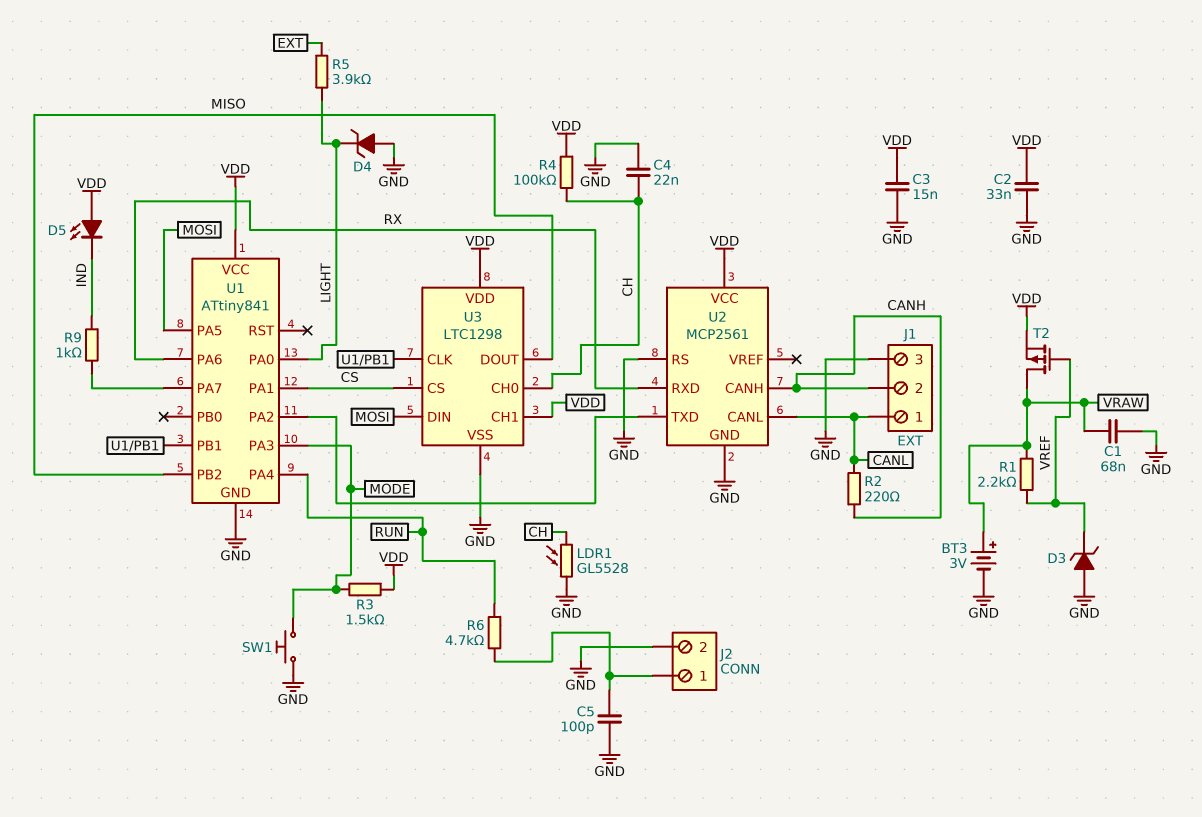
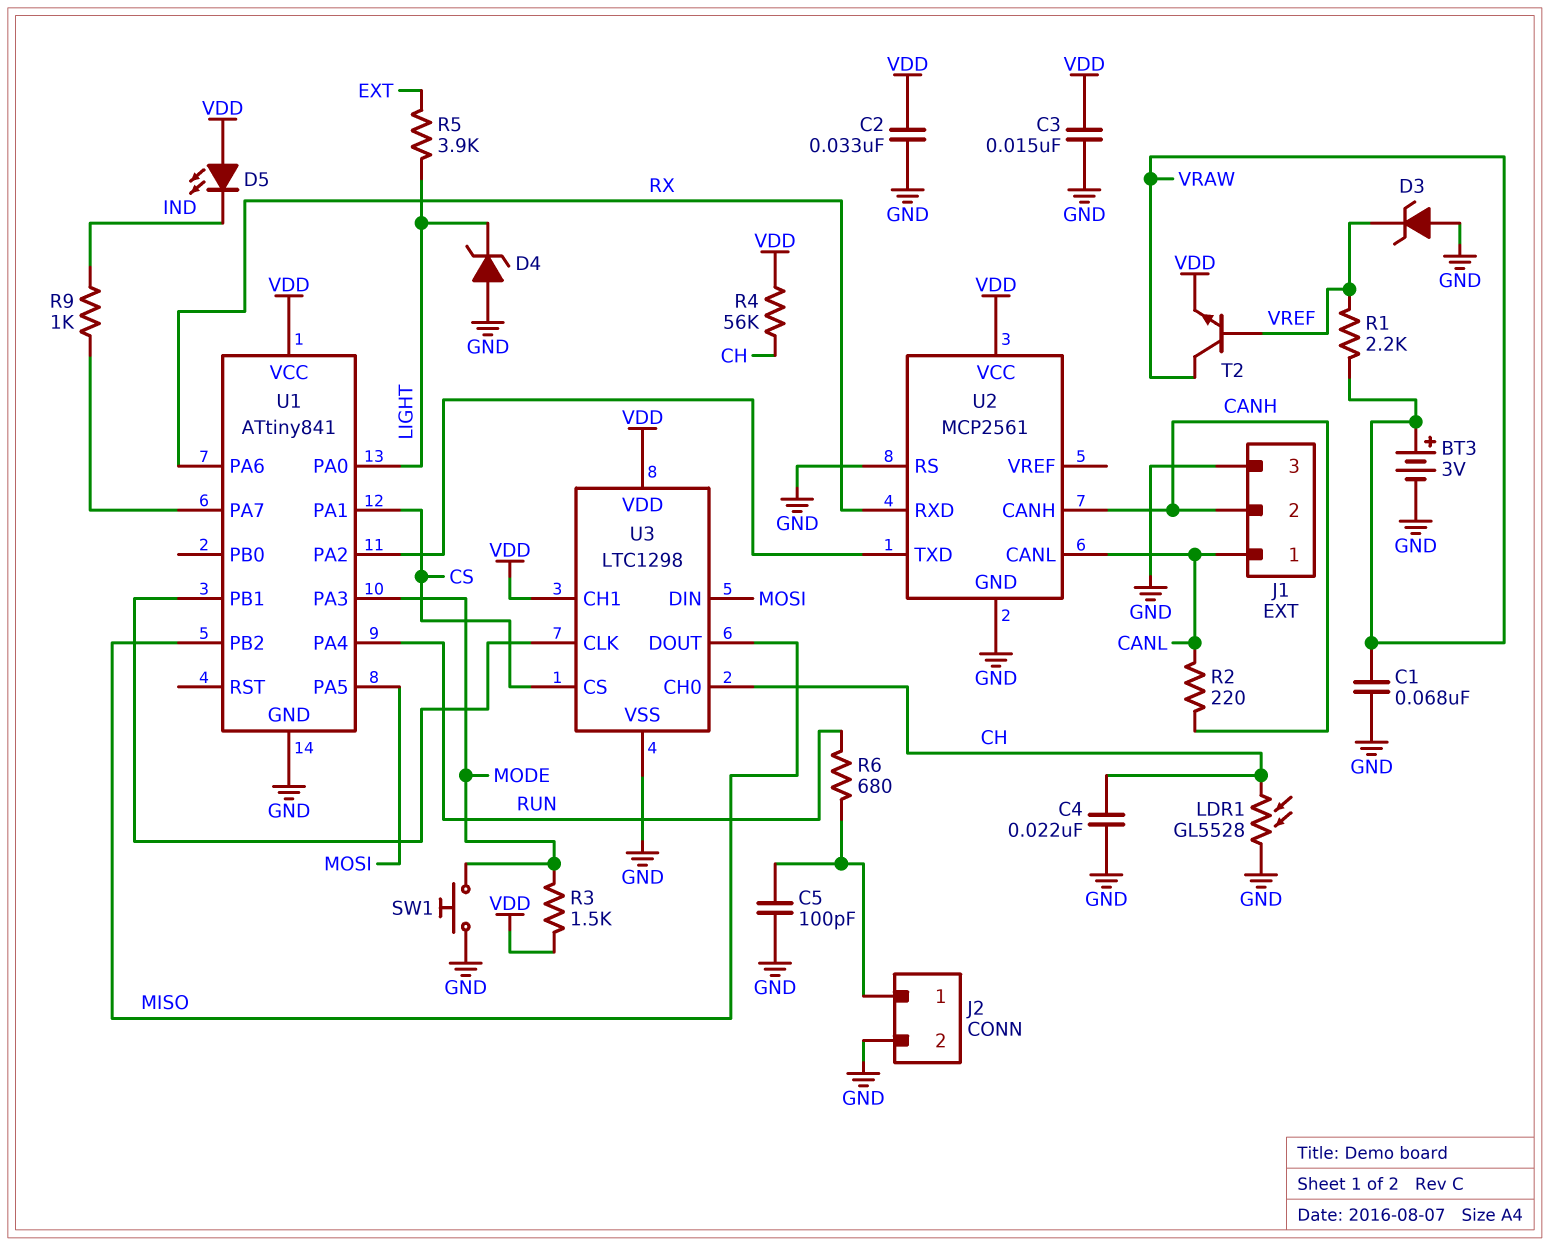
R4: 100k (CH, VDD) -> 56k (CH, VDD)
R6: 4.7k (J2/1, RUN) -> 680 (J2/1, RUN)
T2: PMOS (G VREF, D VRAW, S VDD) -> NPN (B VREF, C VRAW, E VDD)

